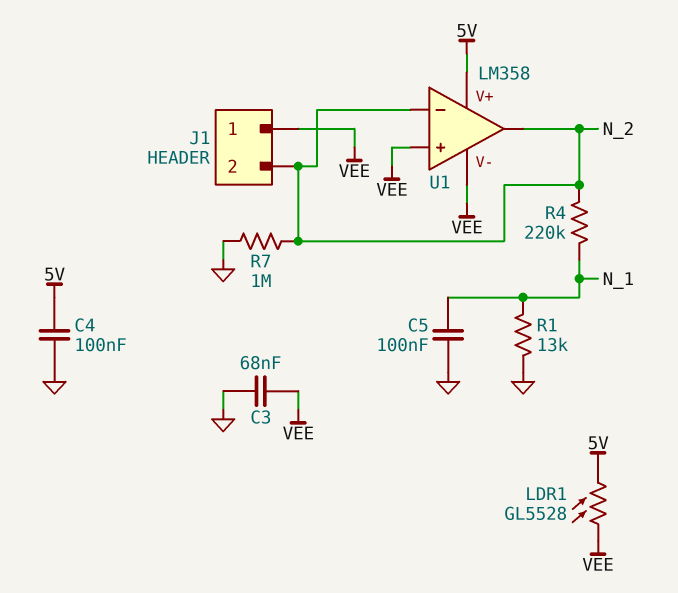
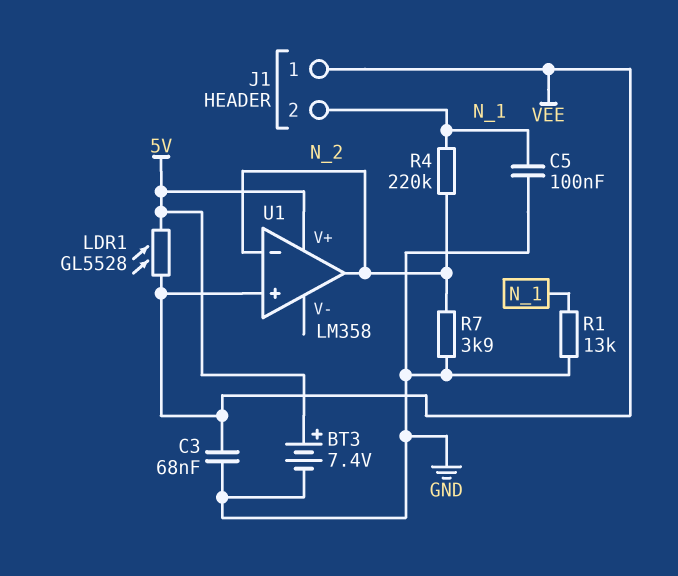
BT3: none -> 7.4V (plus 5V, minus GND)
C4: 100nF (5V, GND) -> none
J1 pin 2: N_2 -> N_1
R7: 1M (GND, N_2) -> 3.9k (GND, N_2)
U1 pin V-: VEE -> none

